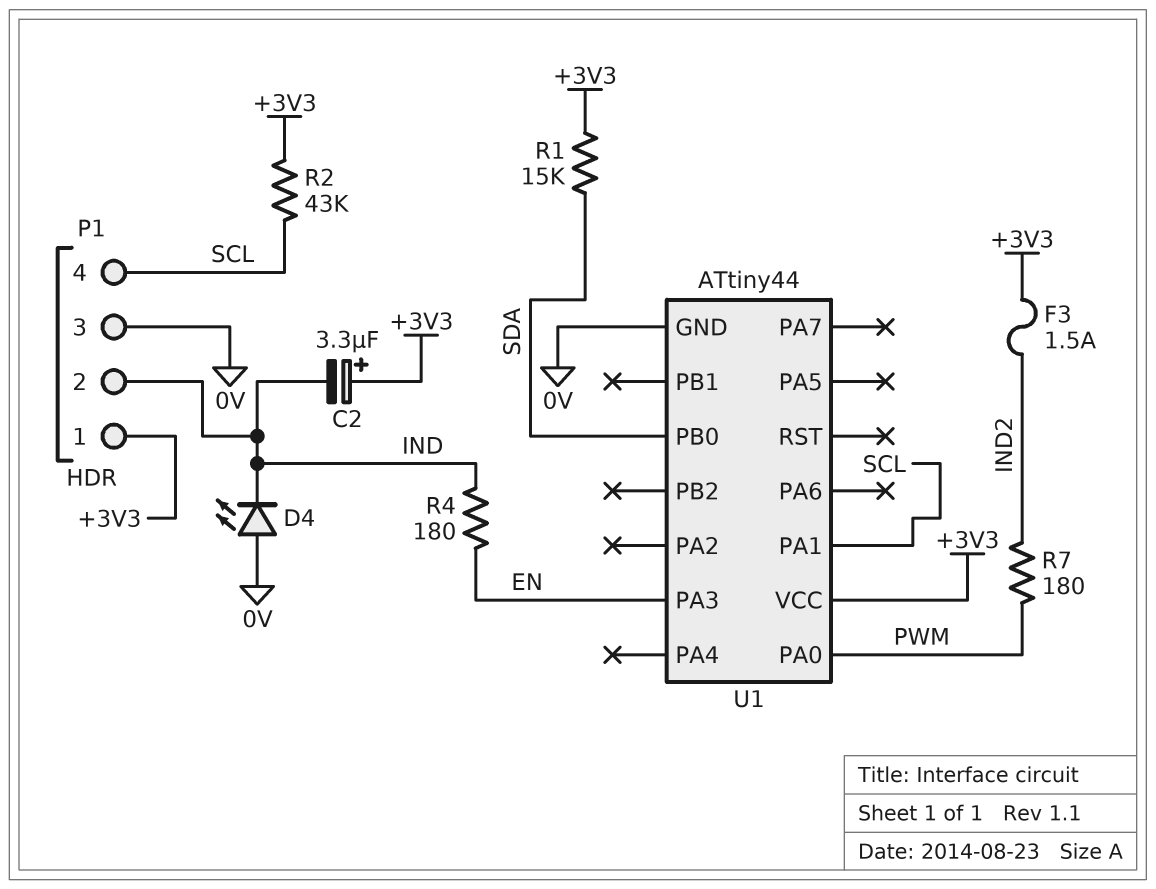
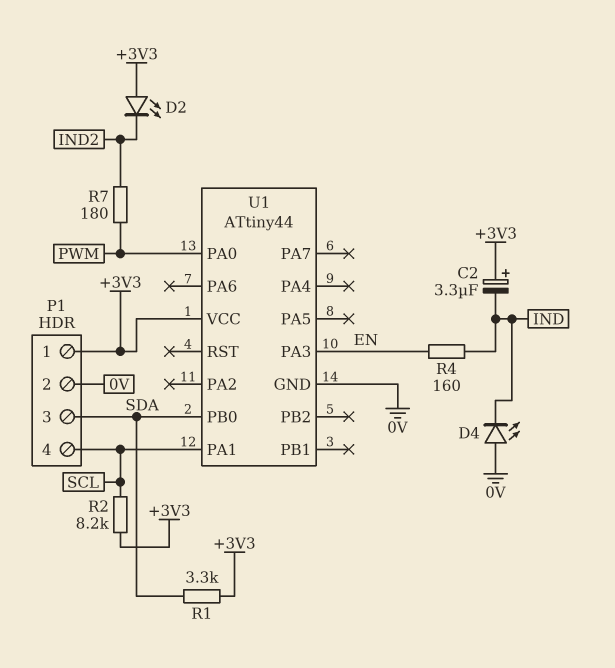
D2: none -> LED (A +3V3, K IND2)
F3: 1.5A (+3V3, IND2) -> none
P1 pin 2: IND -> 0V
P1 pin 3: 0V -> SDA
R1: 15k (+3V3, SDA) -> 3.3k (+3V3, SDA)
R2: 43k (+3V3, SCL) -> 8.2k (+3V3, SCL)
R4: 180 (EN, IND) -> 160 (EN, IND)

